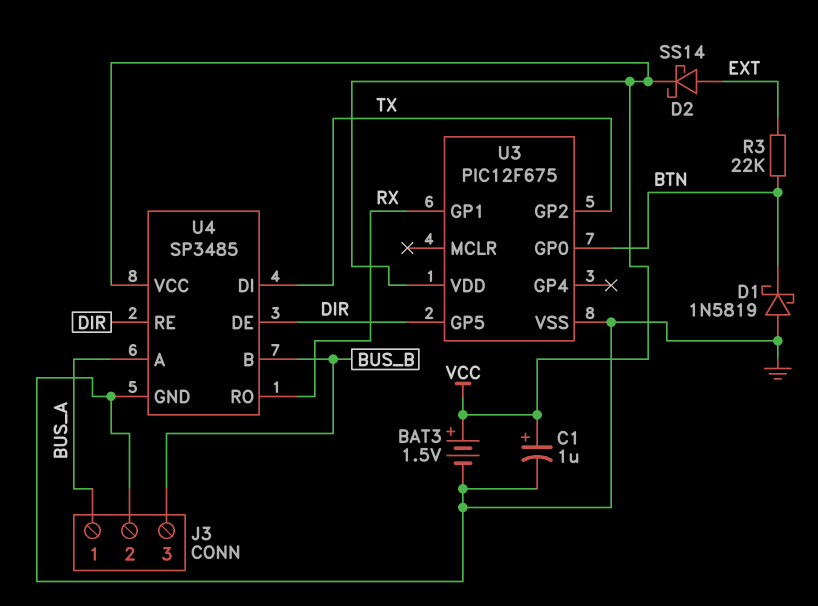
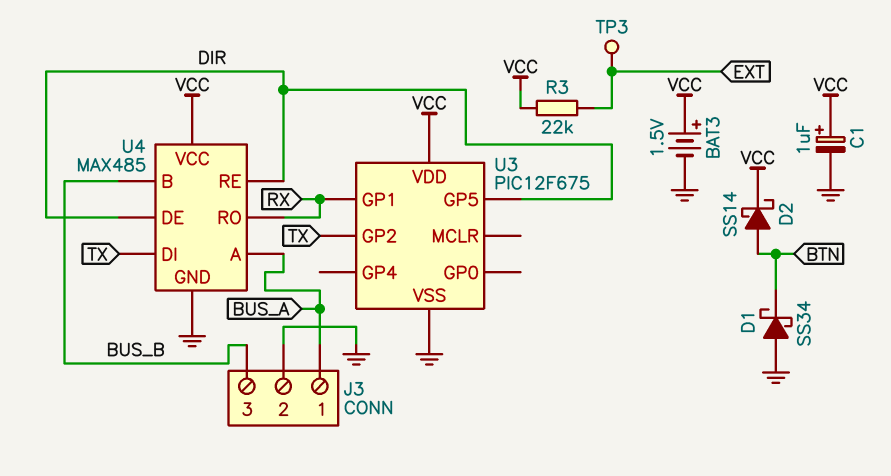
D1: schottky 1N5819 (A GND, K BTN) -> schottky SS34 (A GND, K BTN)
D2: schottky SS14 (A EXT, K VCC) -> schottky SS14 (A BTN, K VCC)
R3: 22k (BTN, EXT) -> 22k (EXT, VCC)
TP3: none -> test point (EXT)
U3 pin GP0: BTN -> none
U4: SP3485 -> MAX485

